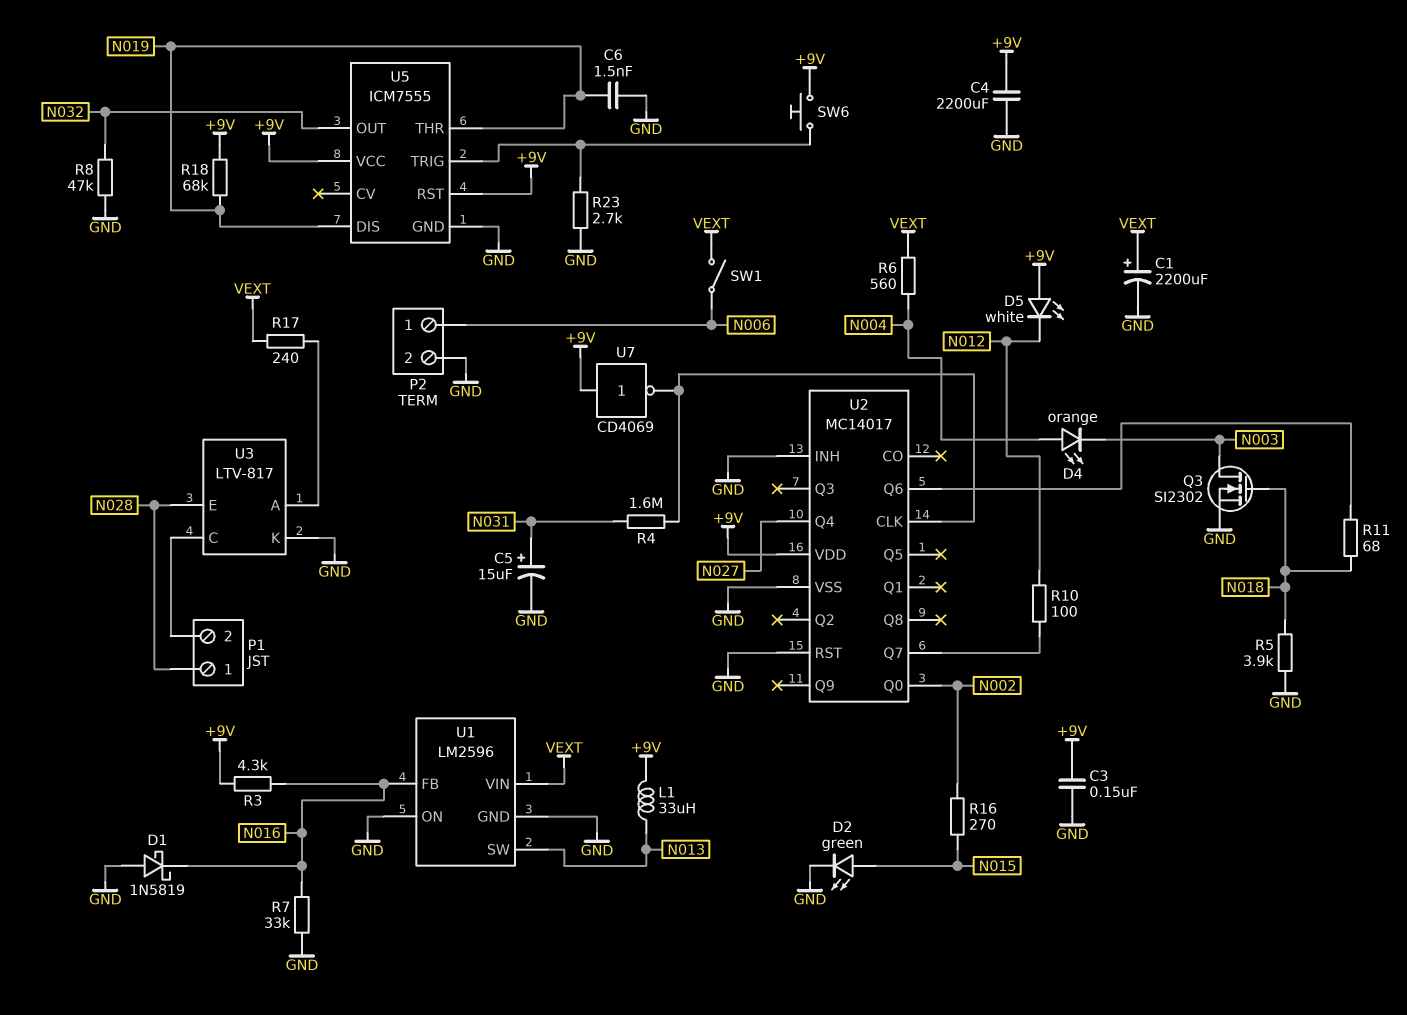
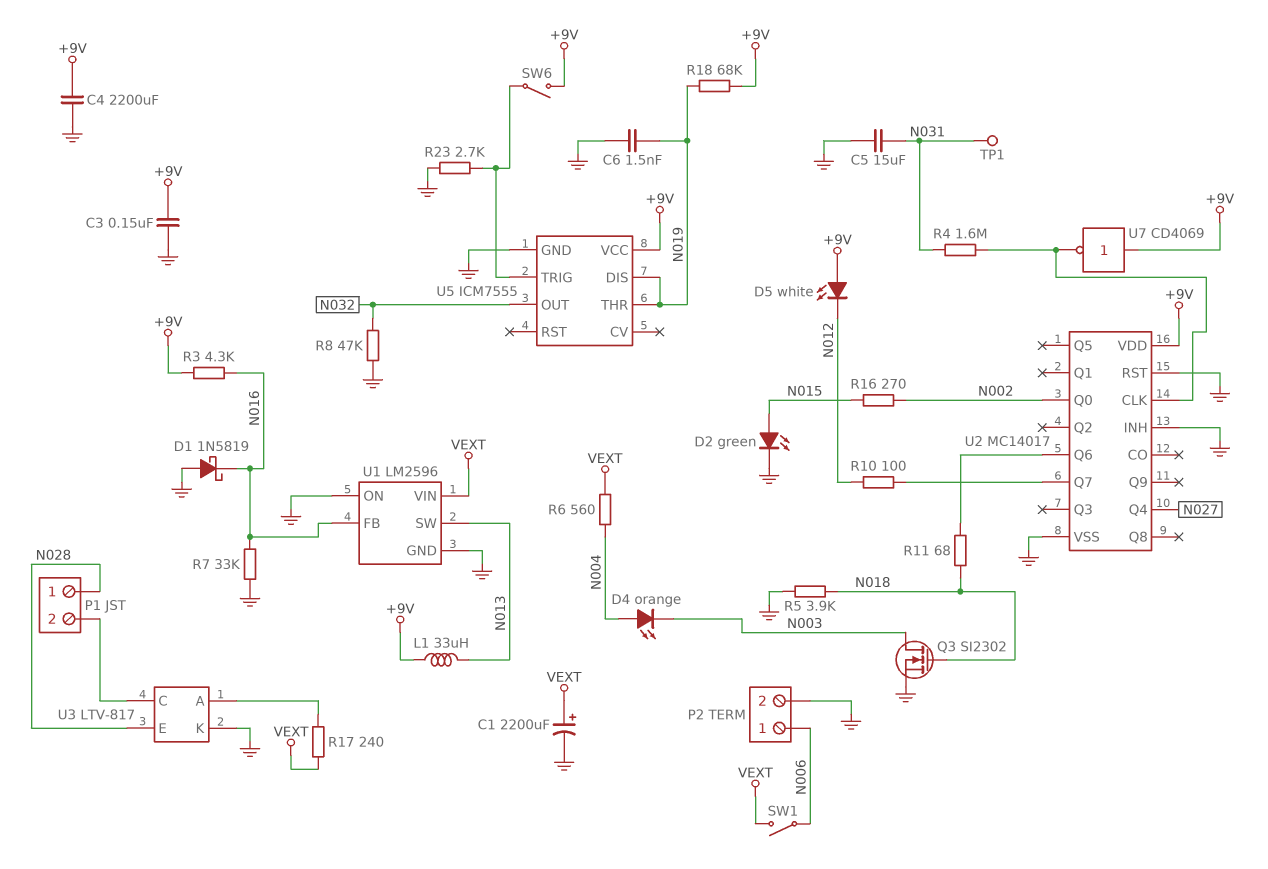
C5: 15uF (plus N031, minus GND) -> 15uF (GND, N031)
SW6: button (+9V, U5/TRIG) -> switch (+9V, U5/TRIG)
TP1: none -> test point (N031)
U5 pin RST: +9V -> none

